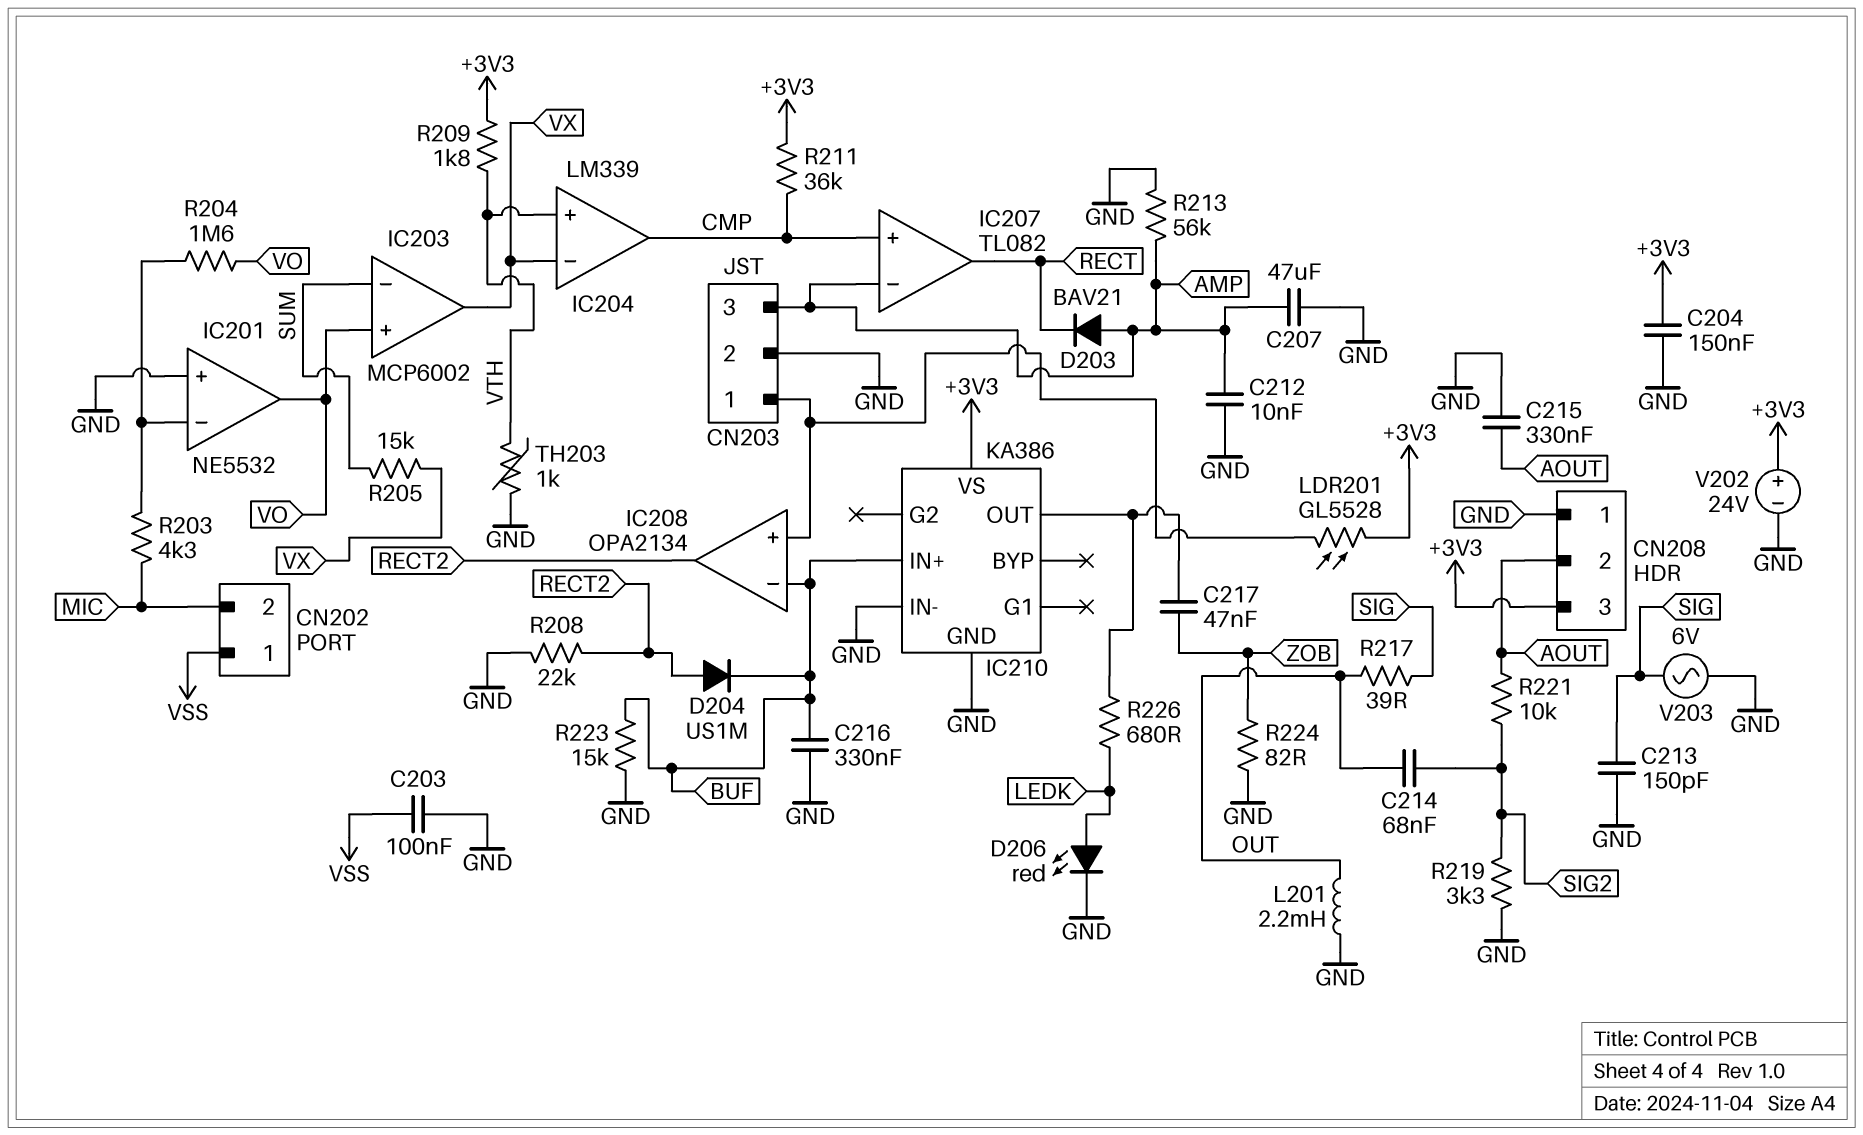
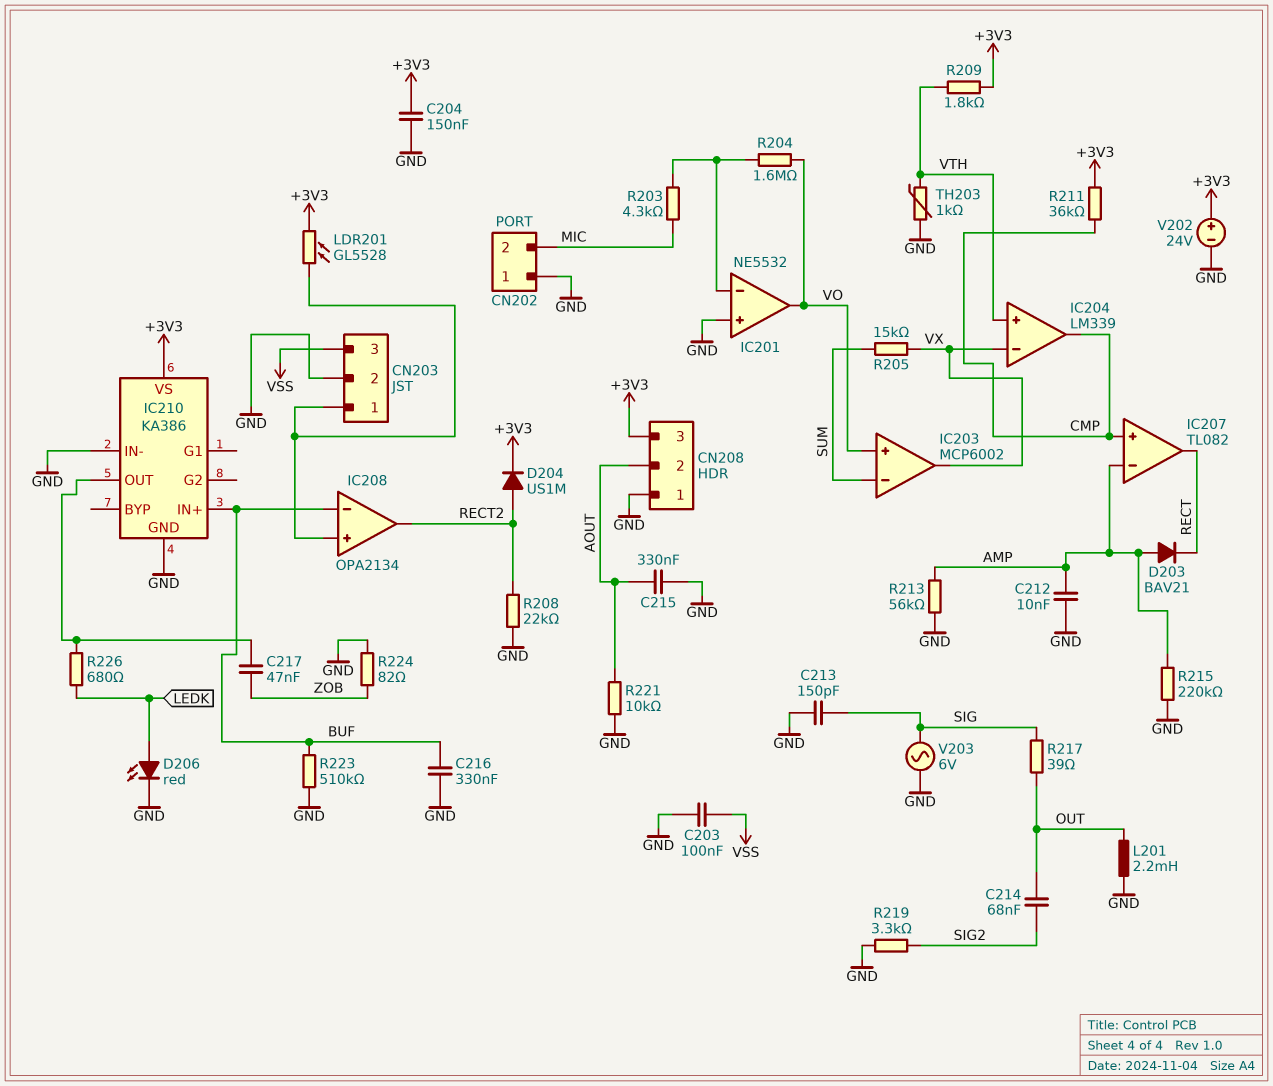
C207: 47uF (AMP, GND) -> none
CN202 pin 1: VSS -> GND
CN203 pin 3: AMP -> VSS
D204: diode US1M (A RECT2, K BUF) -> diode US1M (A RECT2, K +3V3)
R215: none -> 220k (AMP, GND)
R221: 10k (AOUT, SIG2) -> 10k (AOUT, GND)
R223: 15k (BUF, GND) -> 510k (BUF, GND)

